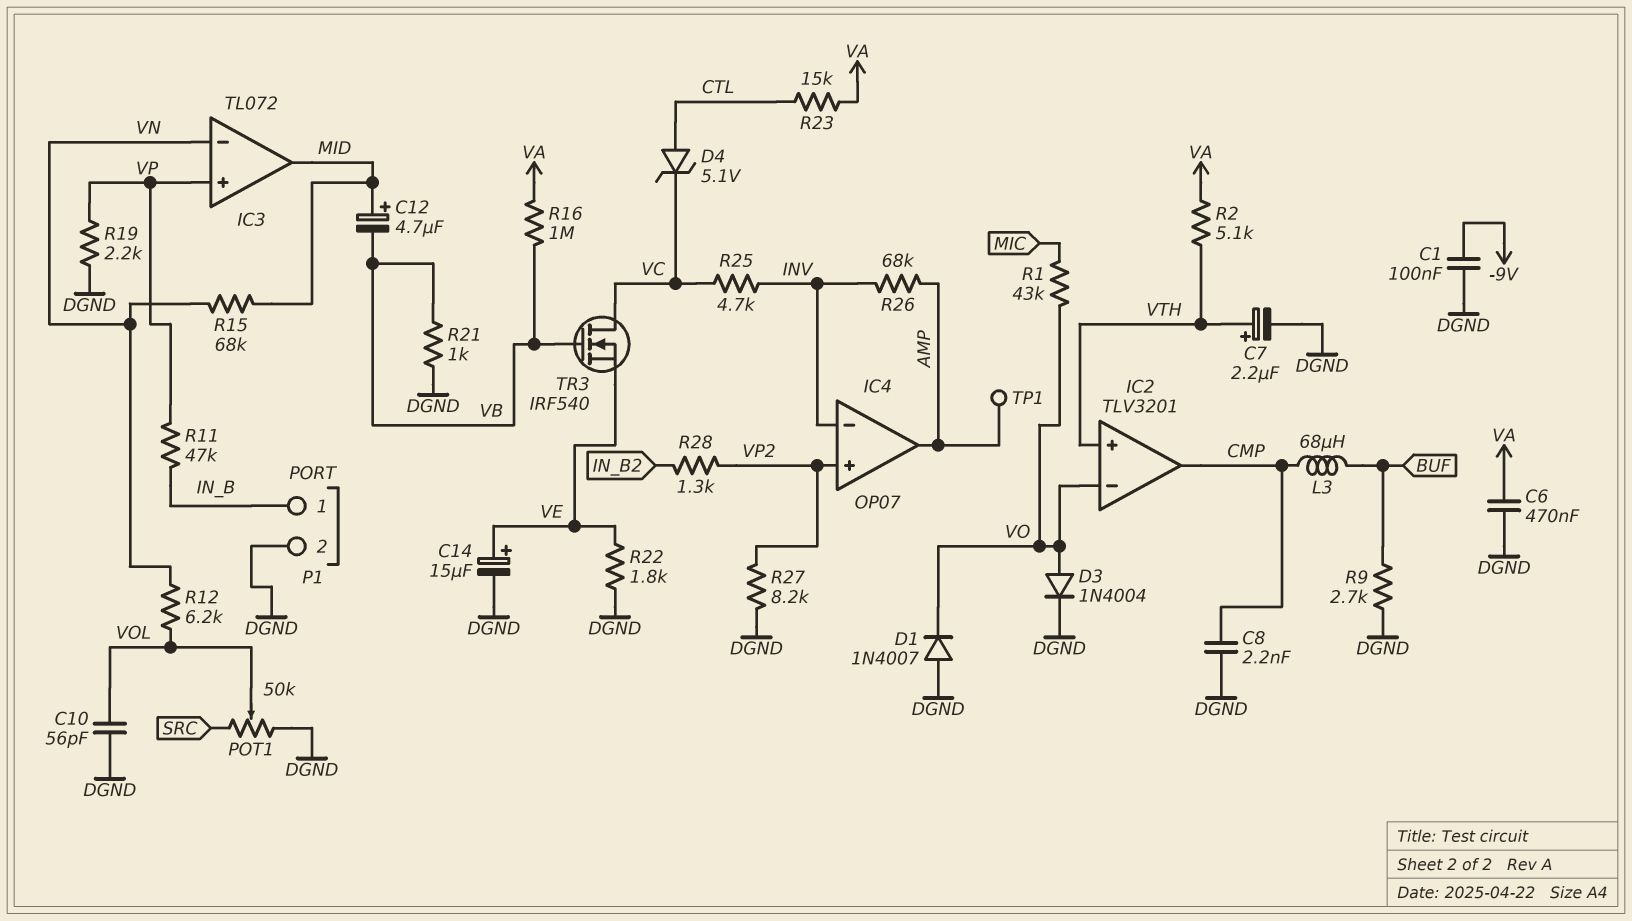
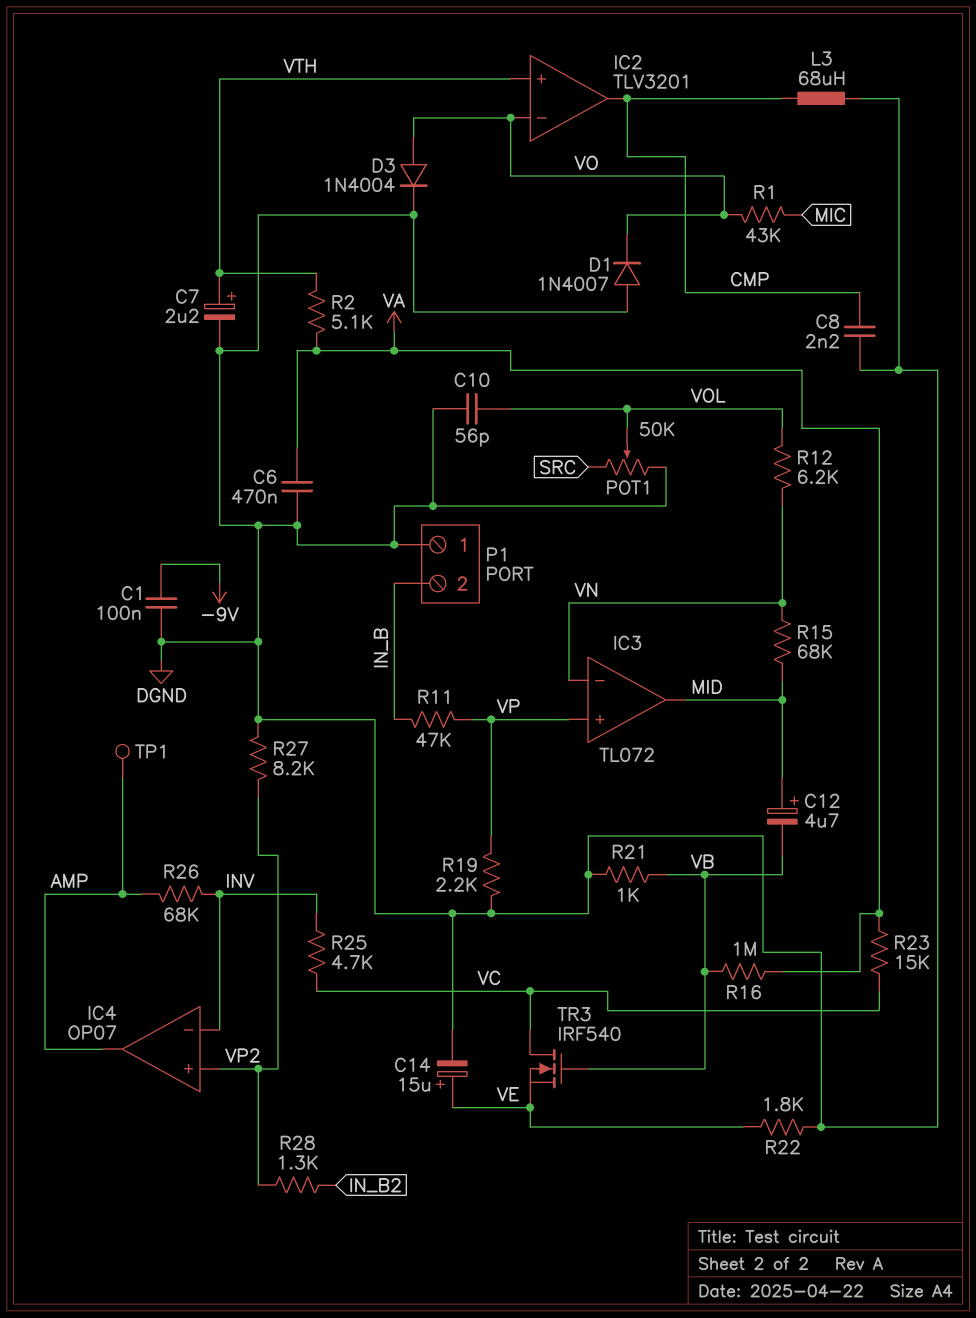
D4: zener 5.1V (A CTL, K VC) -> none
L3: 68uH (BUF, CMP) -> 68uH (CMP, DGND)
P1 pin 1: IN_B -> DGND
P1 pin 2: DGND -> IN_B
R9: 2.7k (BUF, DGND) -> none
R23: 15k (CTL, VA) -> 15k (VA, VC)

